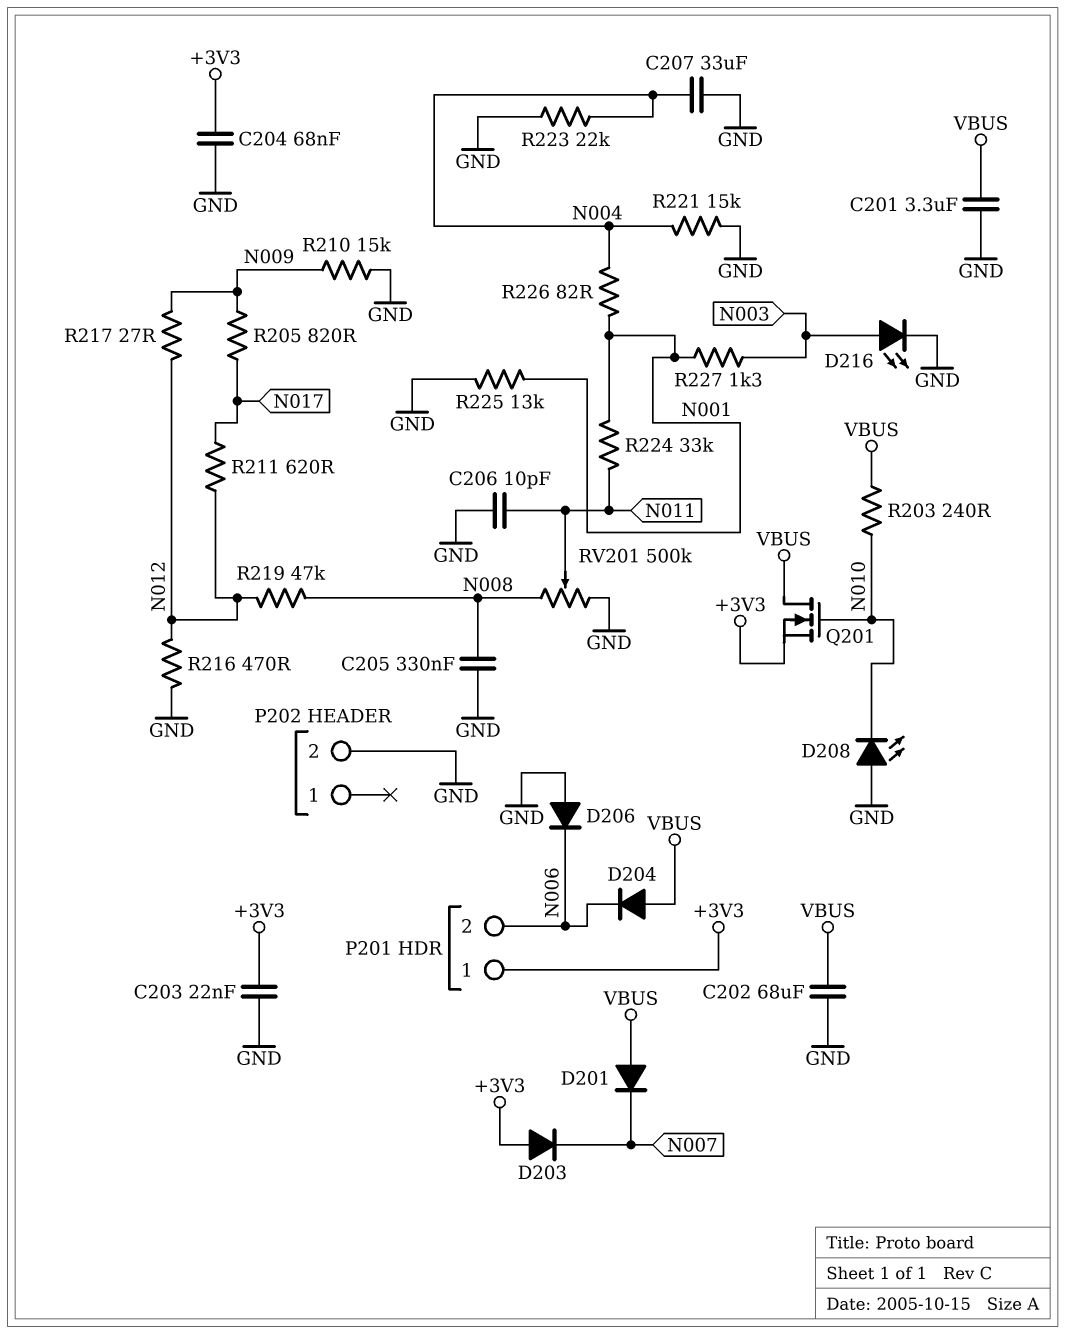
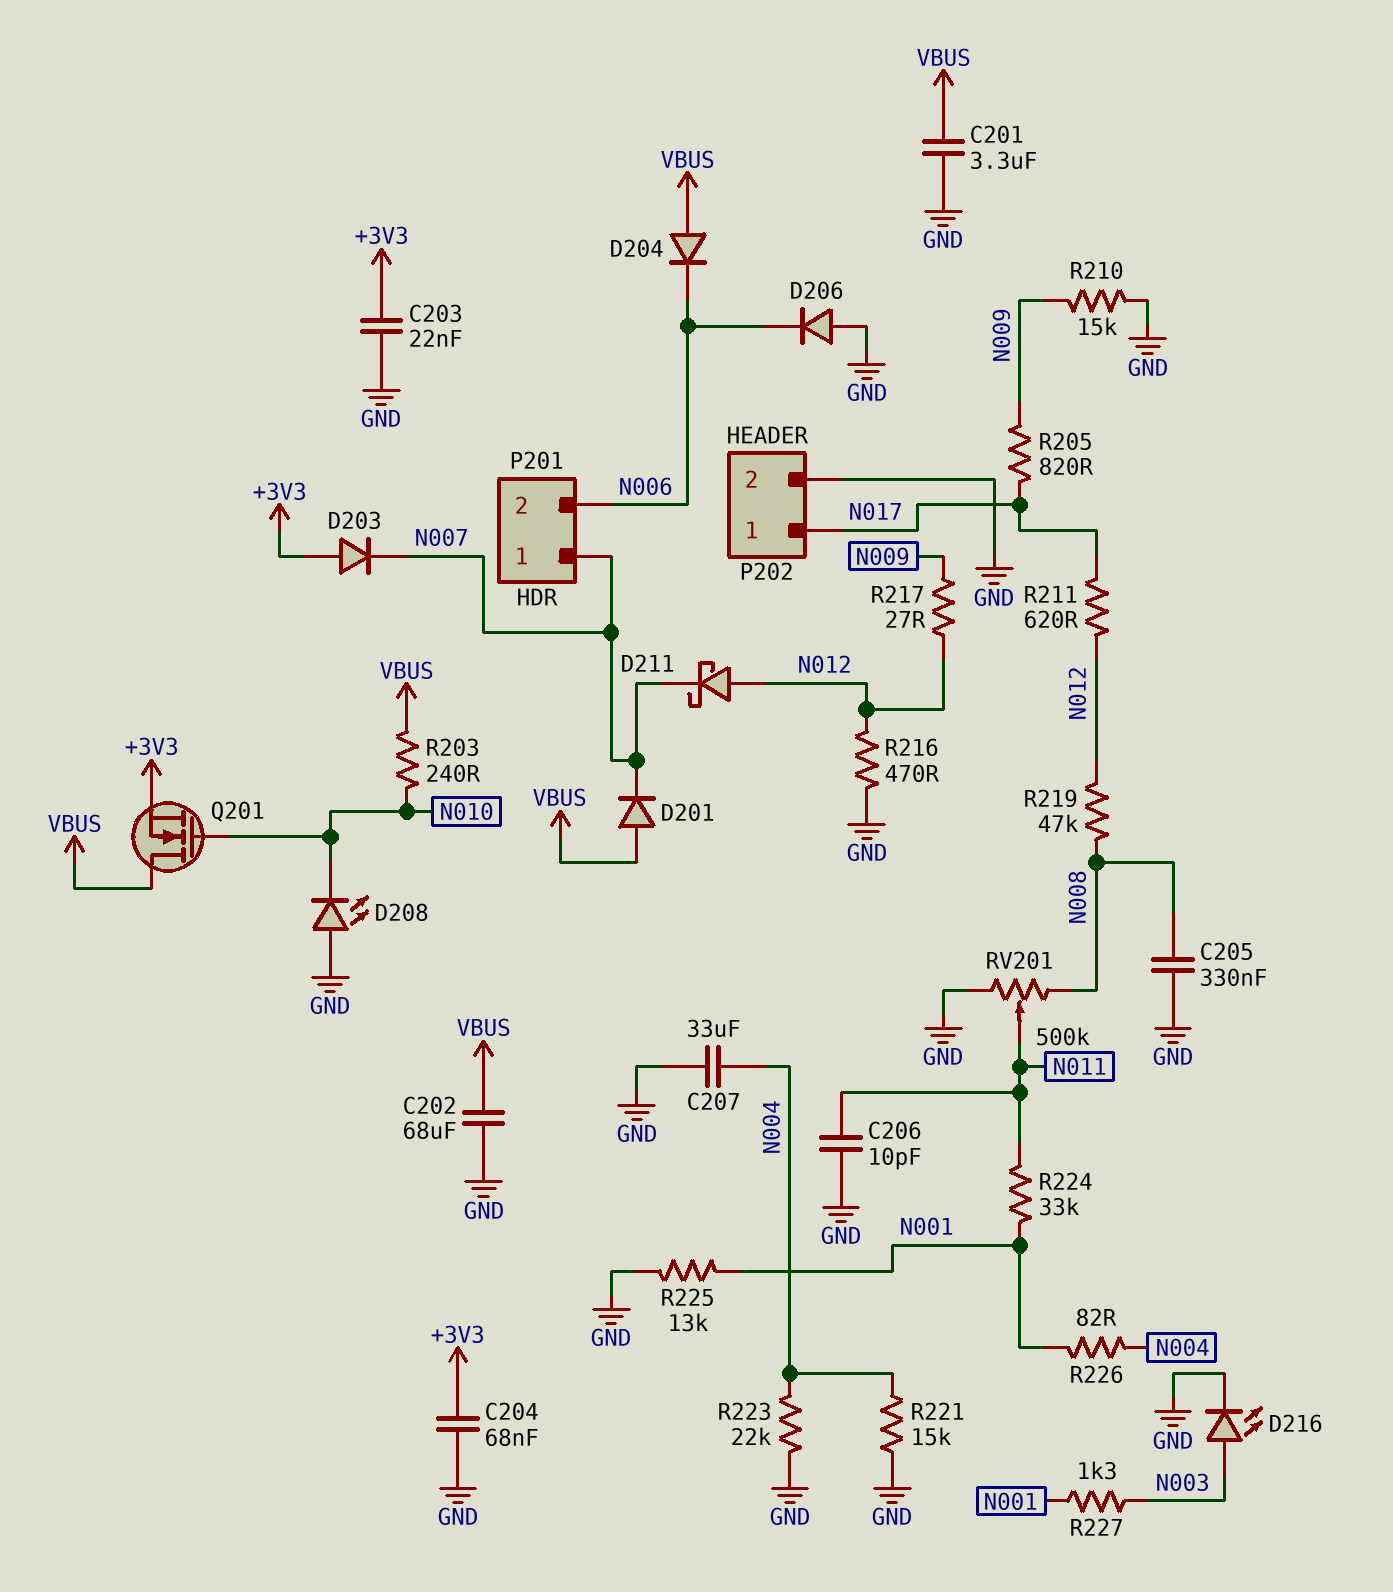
D211: none -> schottky (A N012, K N007)
P201 pin 1: +3V3 -> N007
P202 pin 1: none -> N017

